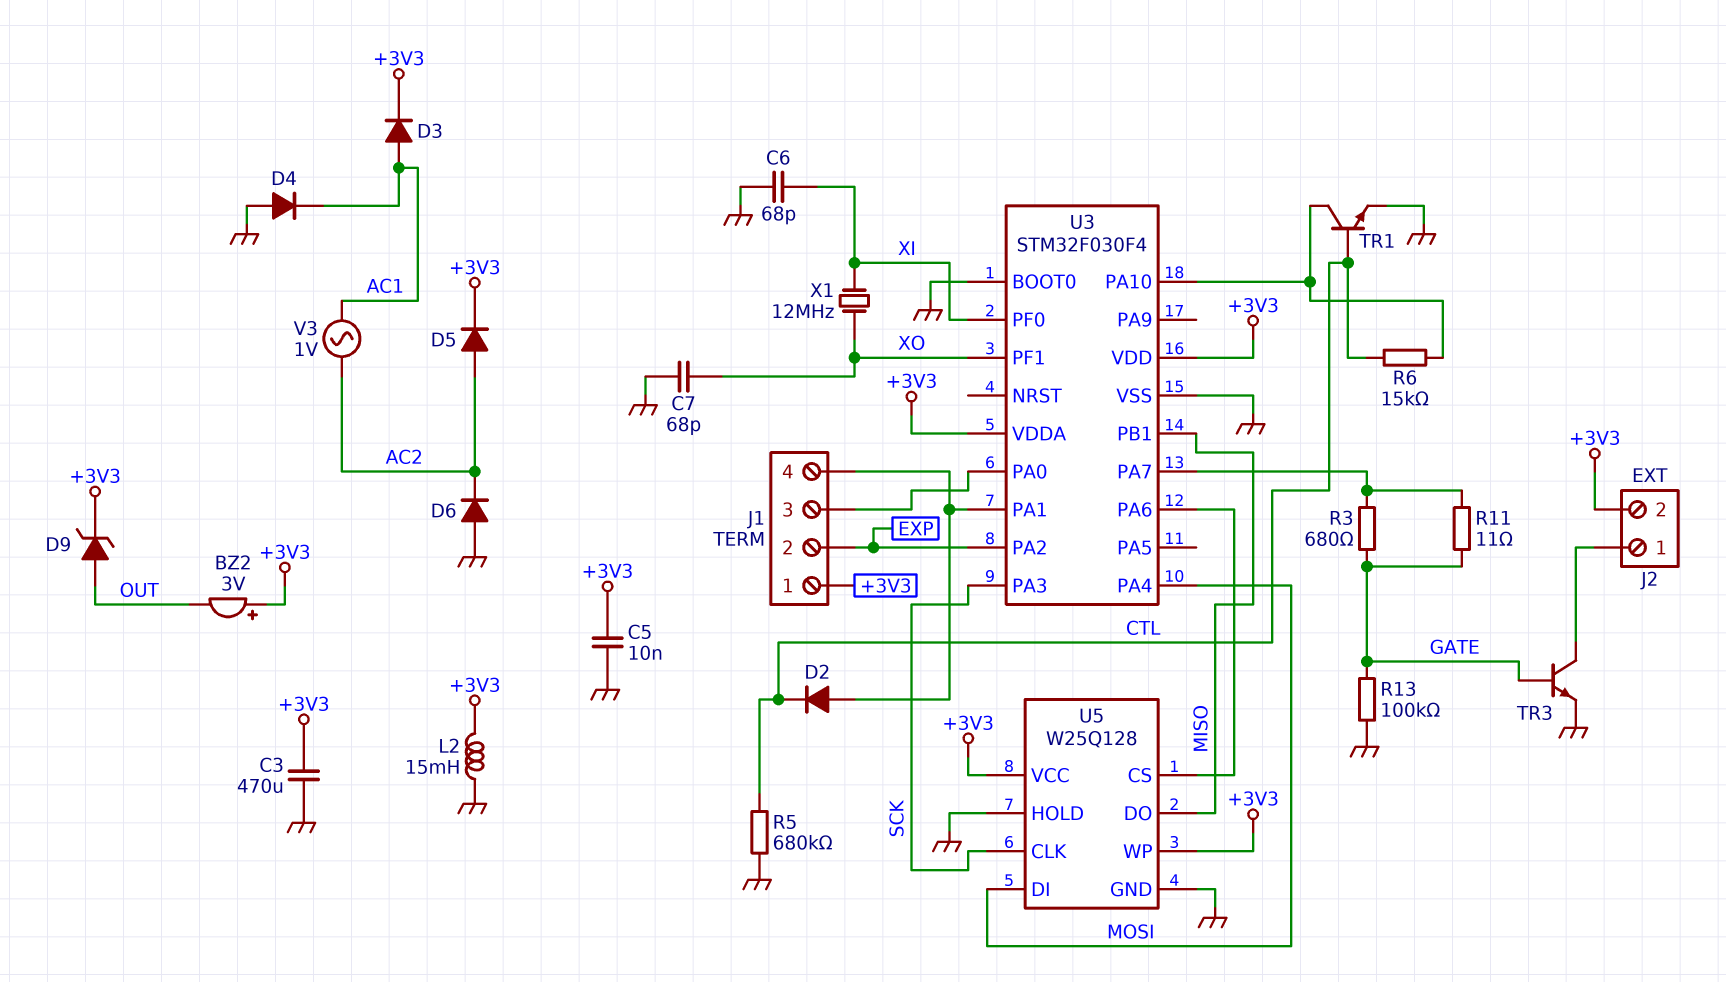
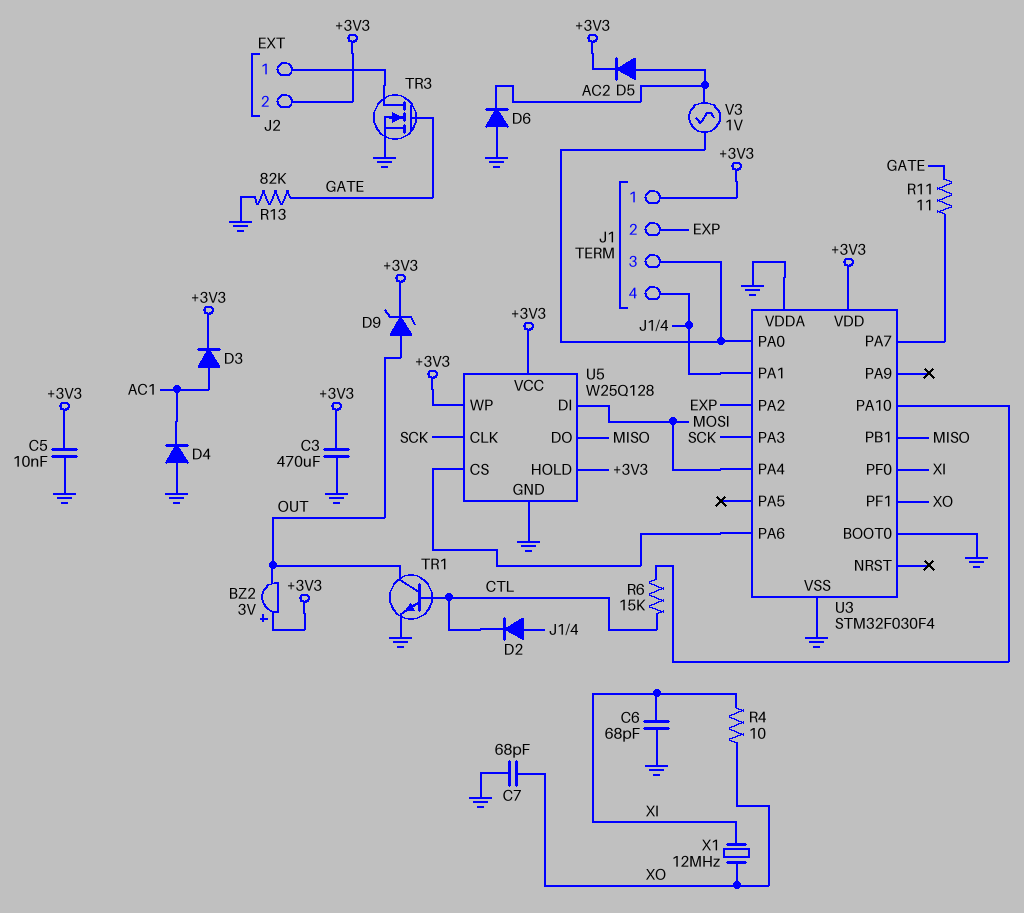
L2: 15mH (+3V3, GND) -> none
R3: 680 (GATE, U3/PA7) -> none
R4: none -> 10 (XI, XO)
R5: 680k (CTL, GND) -> none
R13: 100k (GATE, GND) -> 82k (GATE, GND)
TR1: NPN (B CTL, C U3/PA10, E GND) -> NPN (B CTL, C OUT, E GND)
TR3: NPN (B GATE, C J2/1, E GND) -> NMOS (G GATE, D J2/1, S GND)
U3 pin VDDA: +3V3 -> GND
U5 pin HOLD: GND -> +3V3
V3: AC 1V (AC1, AC2) -> AC 1V (AC2, J1/3)

